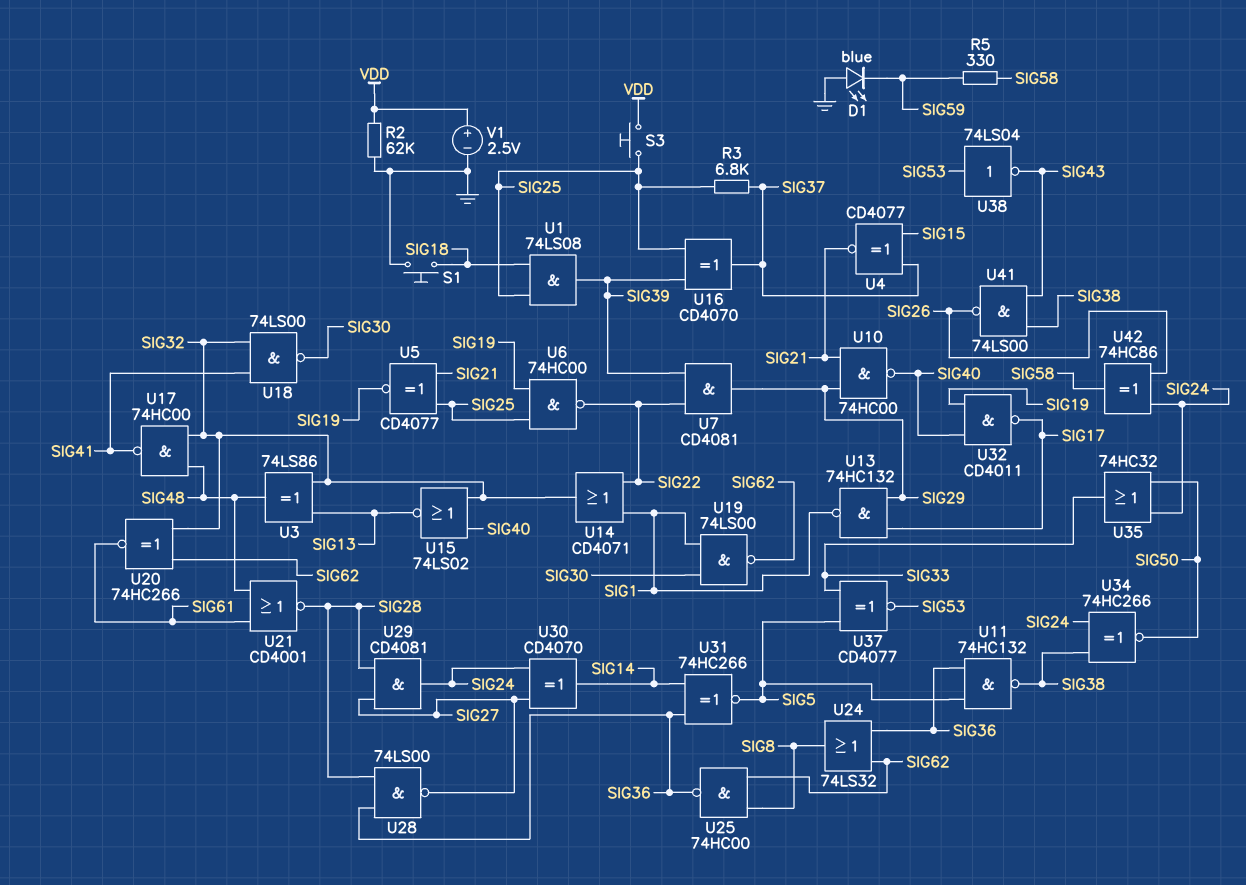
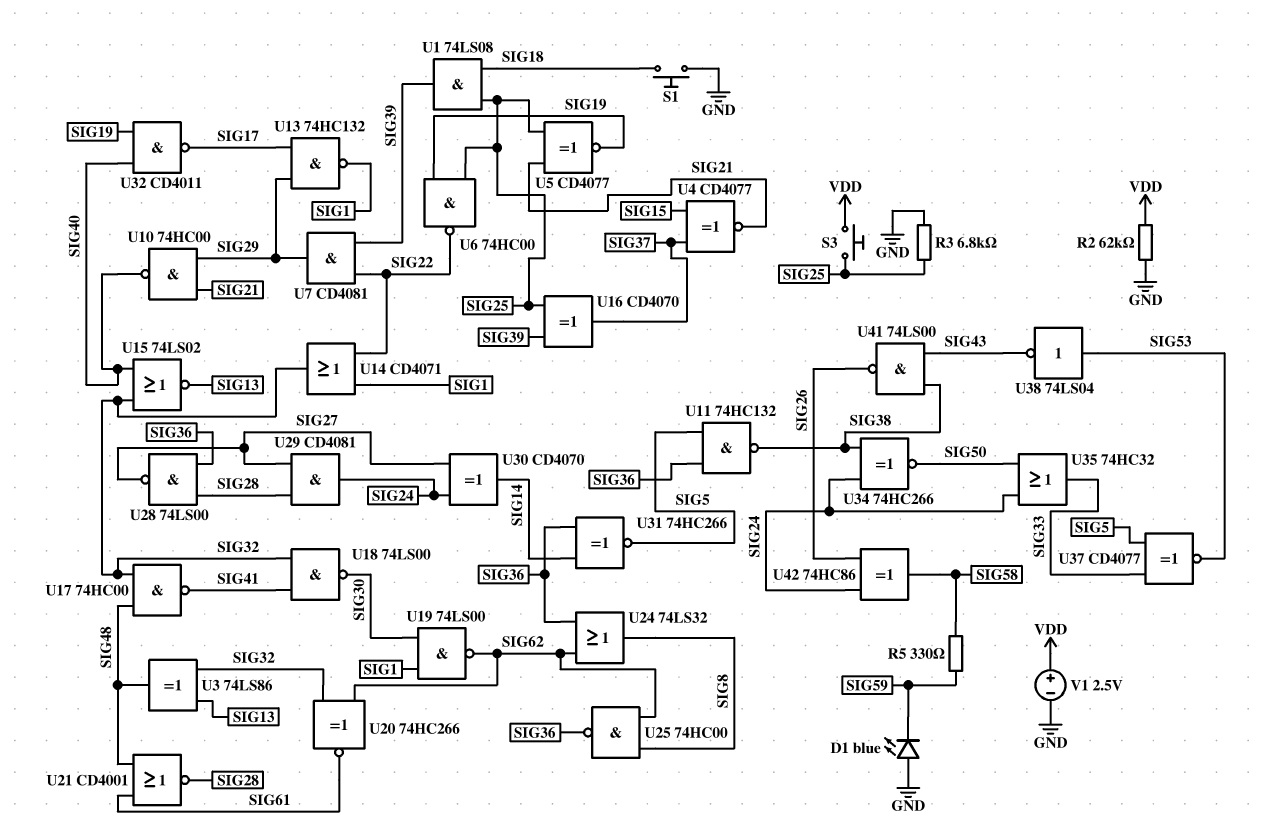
R3: 6.8k (SIG25, SIG37) -> 6.8k (GND, SIG25)

